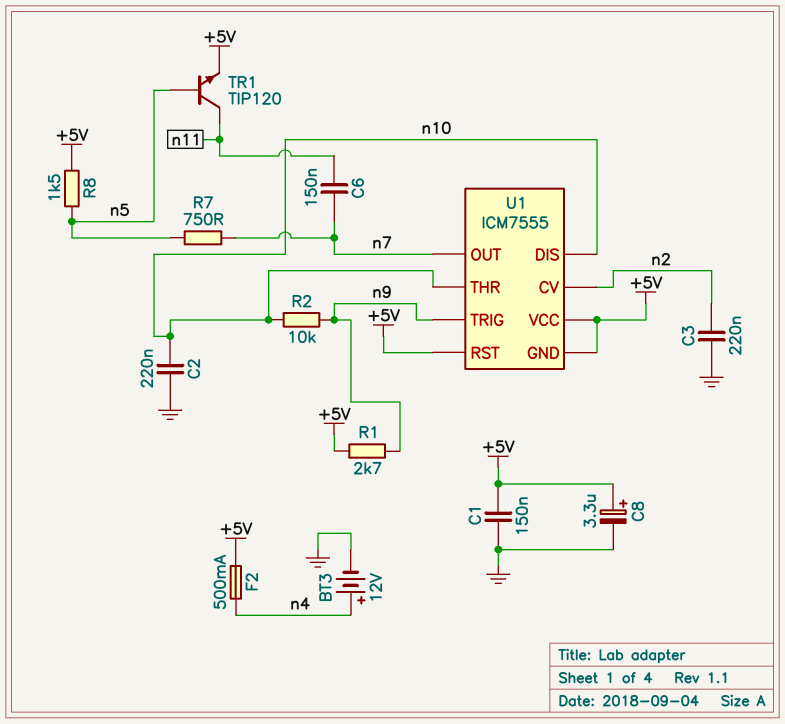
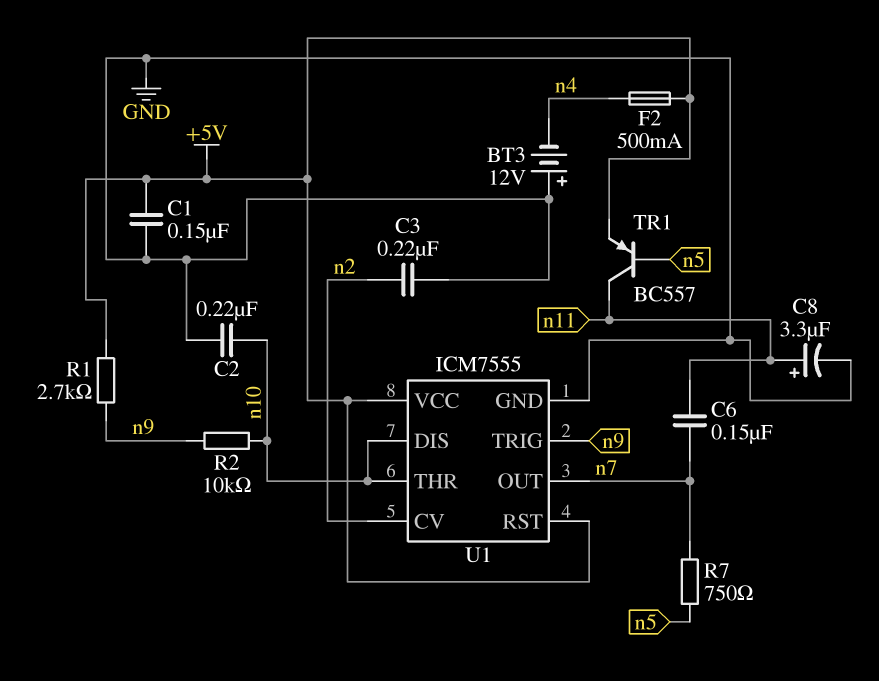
BT3: 12V (plus n4, minus GND) -> 12V (plus GND, minus n4)
C8: 3.3uF (plus +5V, minus GND) -> 3.3uF (plus n11, minus GND)
R8: 1.5k (+5V, n5) -> none
TR1: NPN TIP120 (B n5, C n11, E +5V) -> PNP BC557 (B n5, C n11, E +5V)
U1 pin GND: +5V -> GND

